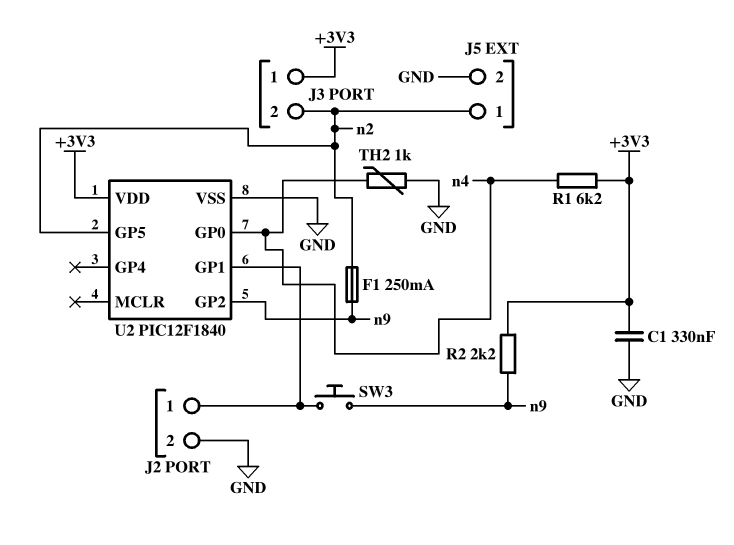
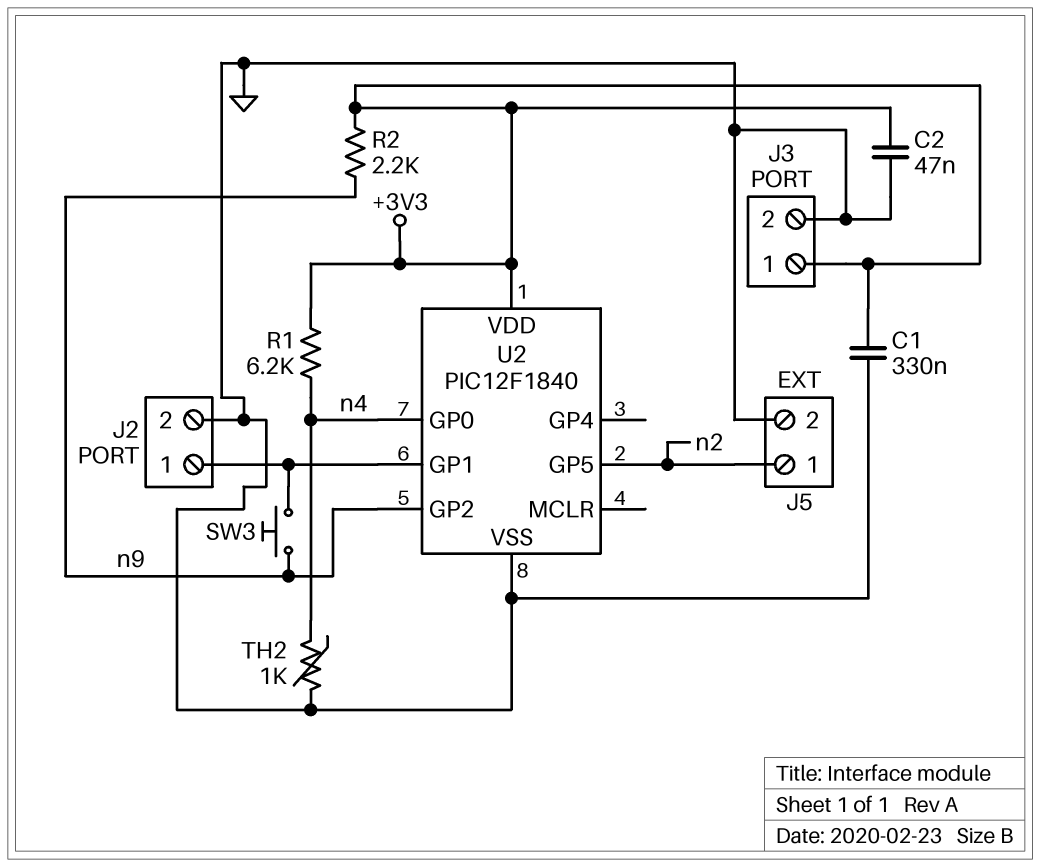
C2: none -> 47nF (+3V3, GND)
F1: 250mA (n2, n9) -> none
J3 pin 2: n2 -> GND

